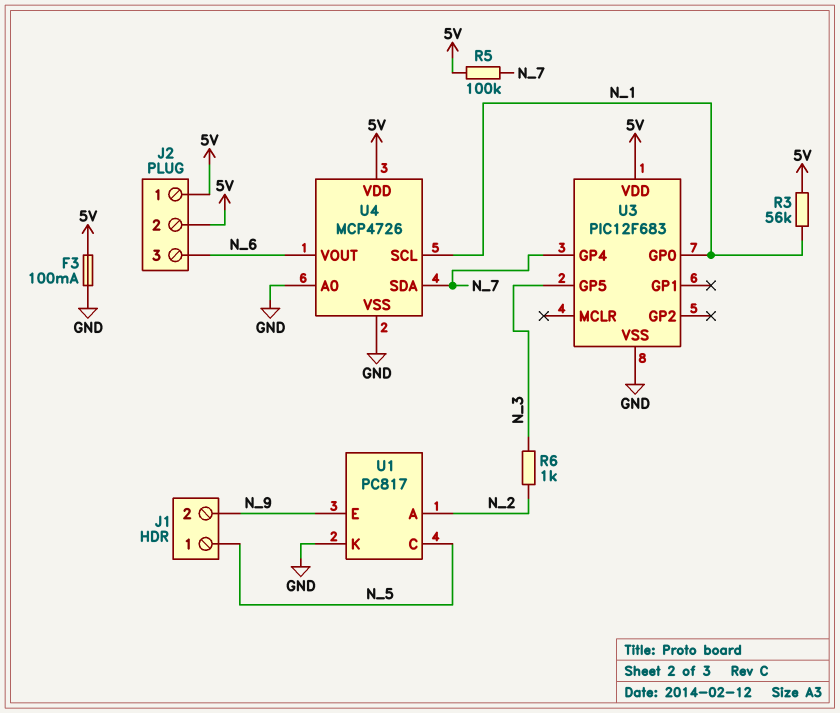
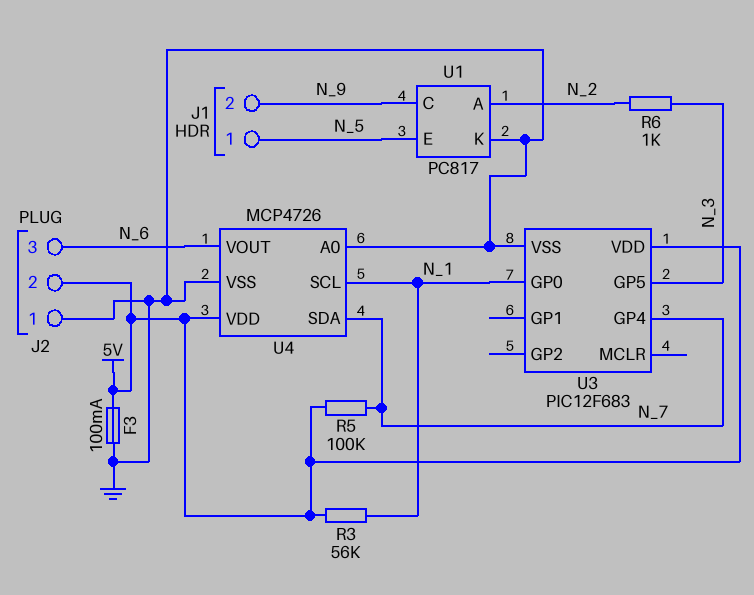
J2 pin 1: 5V -> GND
U1 pin C: N_5 -> N_9
U1 pin E: N_9 -> N_5

